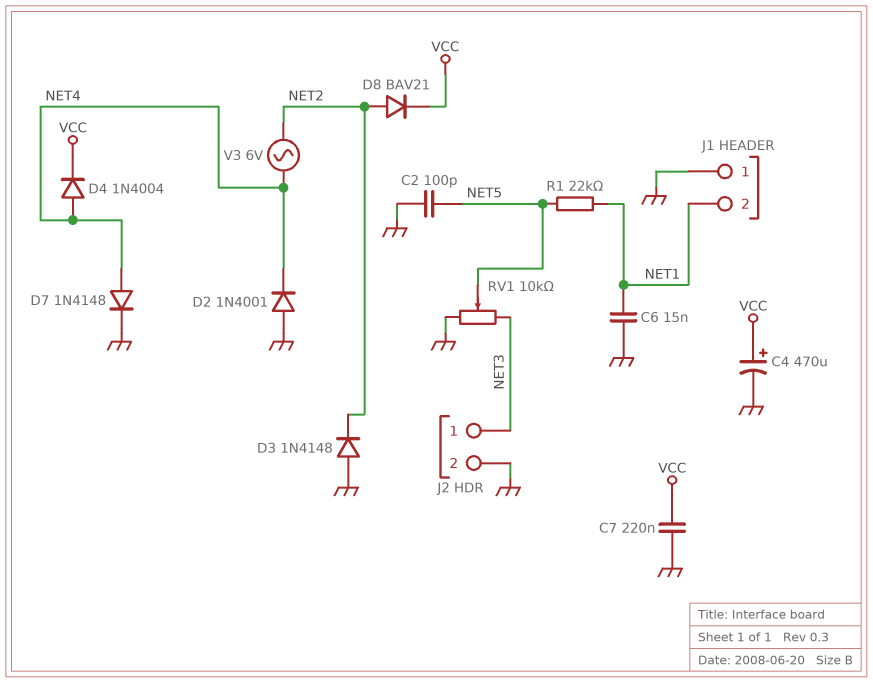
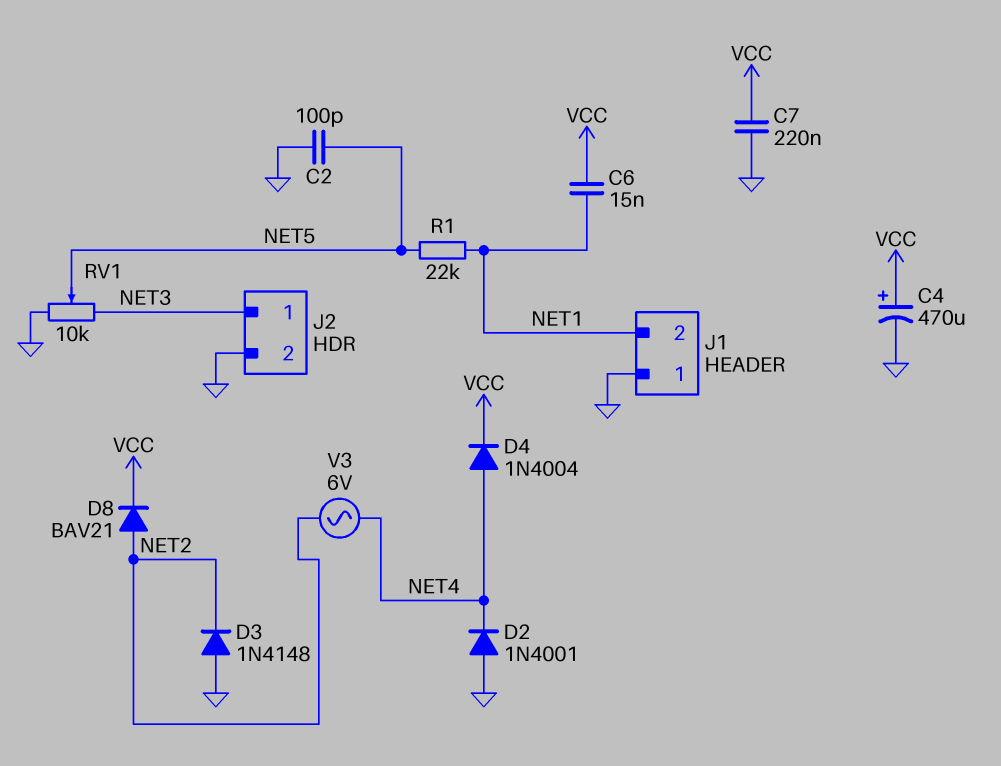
C6: 15nF (GND, NET1) -> 15nF (NET1, VCC)
D7: diode 1N4148 (A NET4, K GND) -> none

